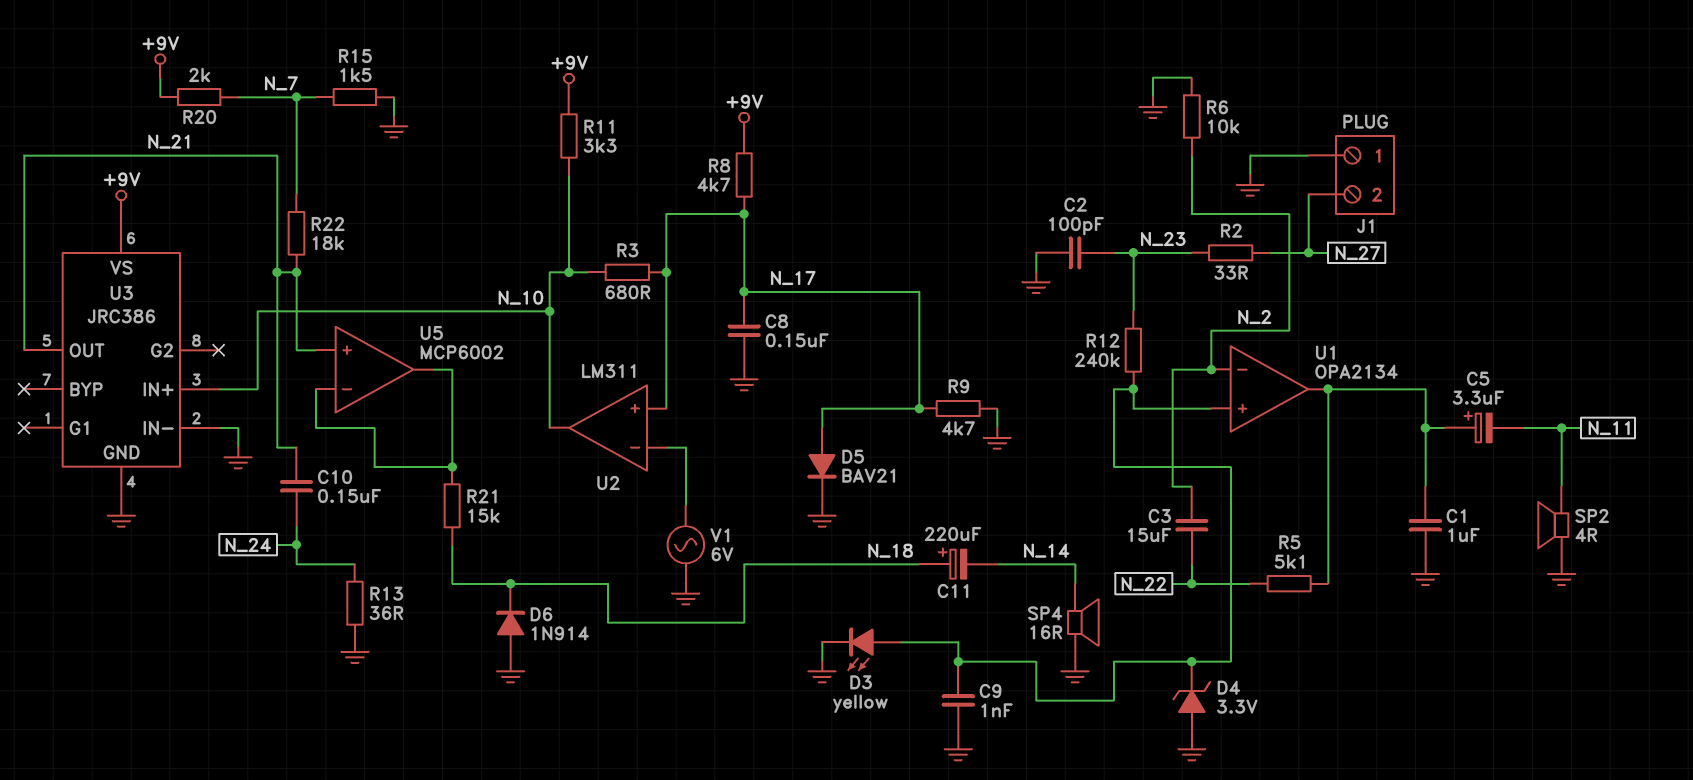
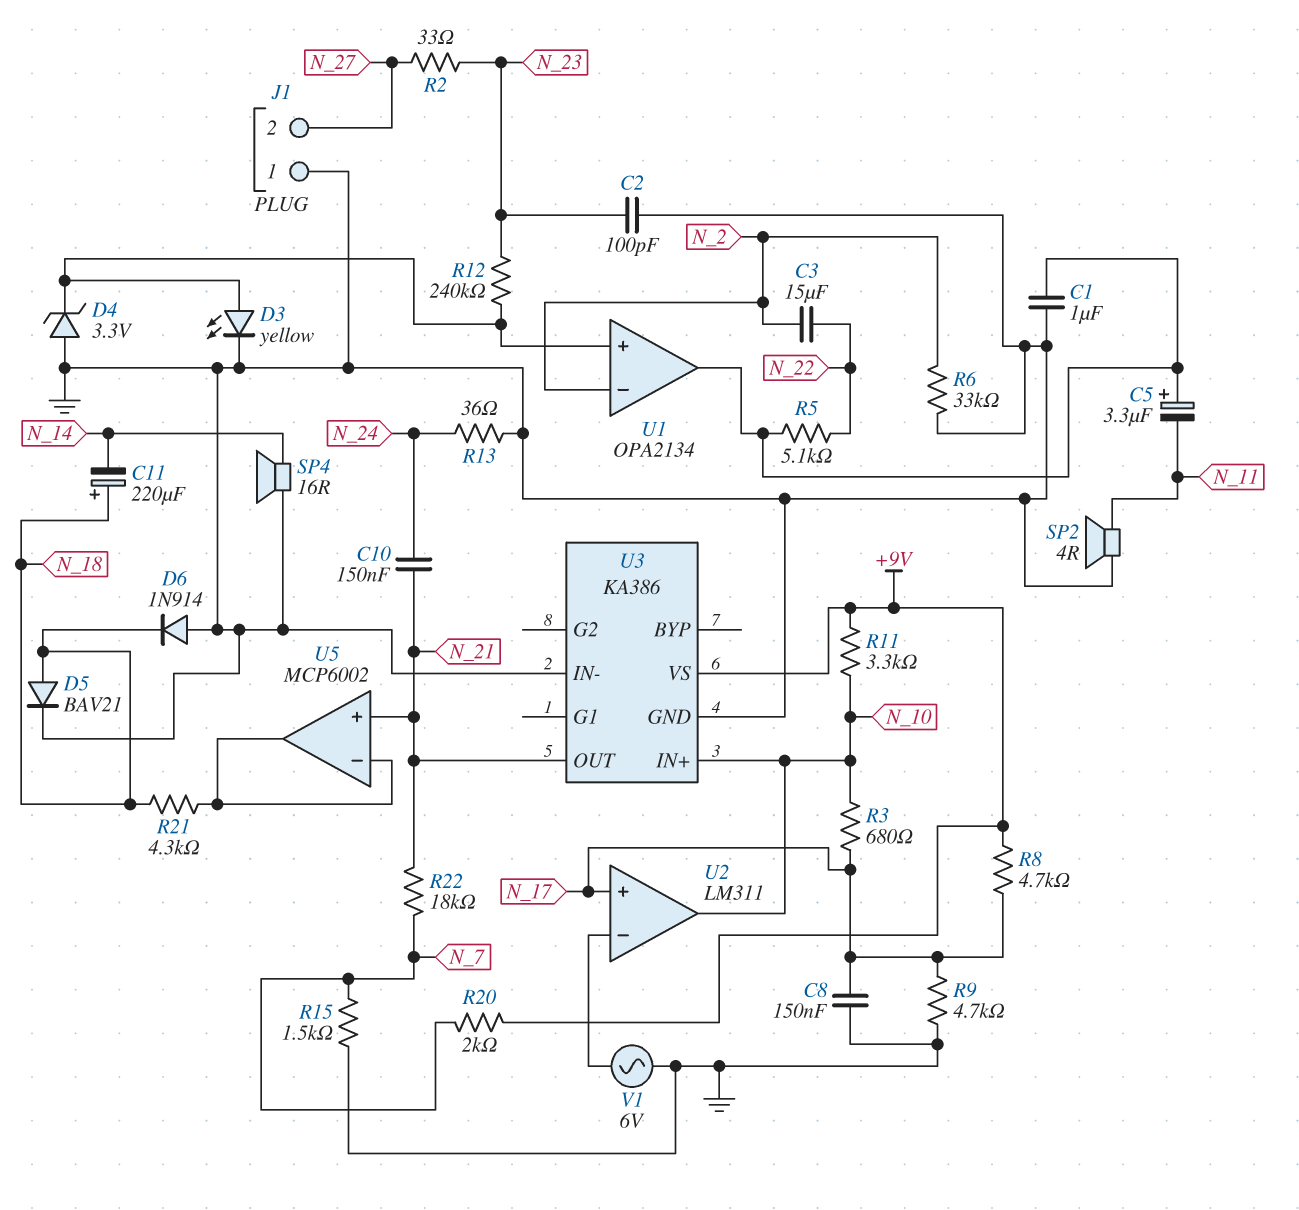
C9: 1nF (GND, U1/in+) -> none
D5: diode BAV21 (A N_17, K GND) -> diode BAV21 (A N_18, K GND)
R6: 10k (GND, N_2) -> 33k (GND, N_2)
R21: 15k (N_18, U5/in-) -> 4.3k (N_18, U5/in-)
U3: JRC386 -> KA386

